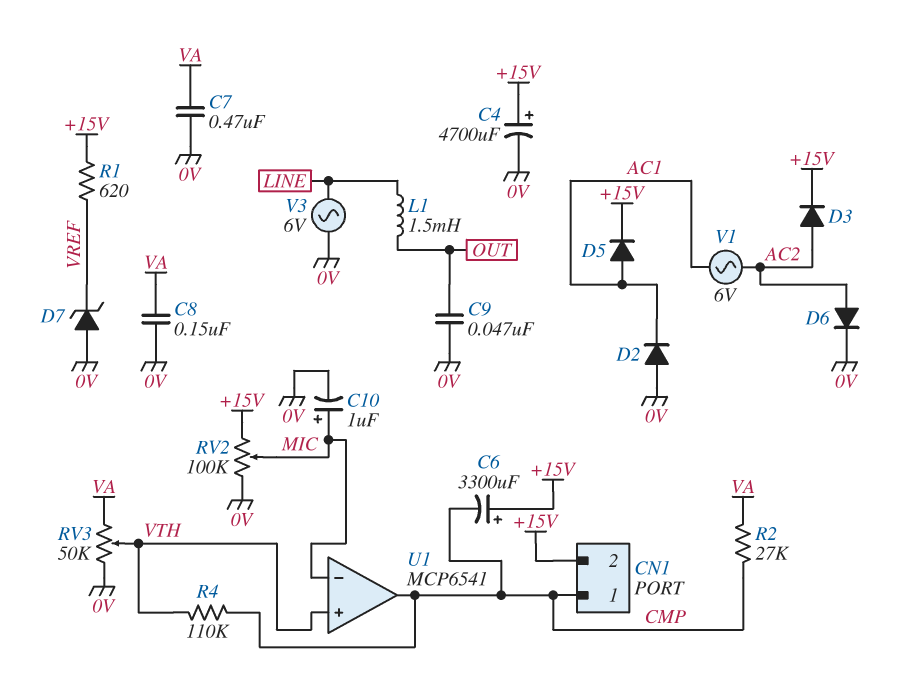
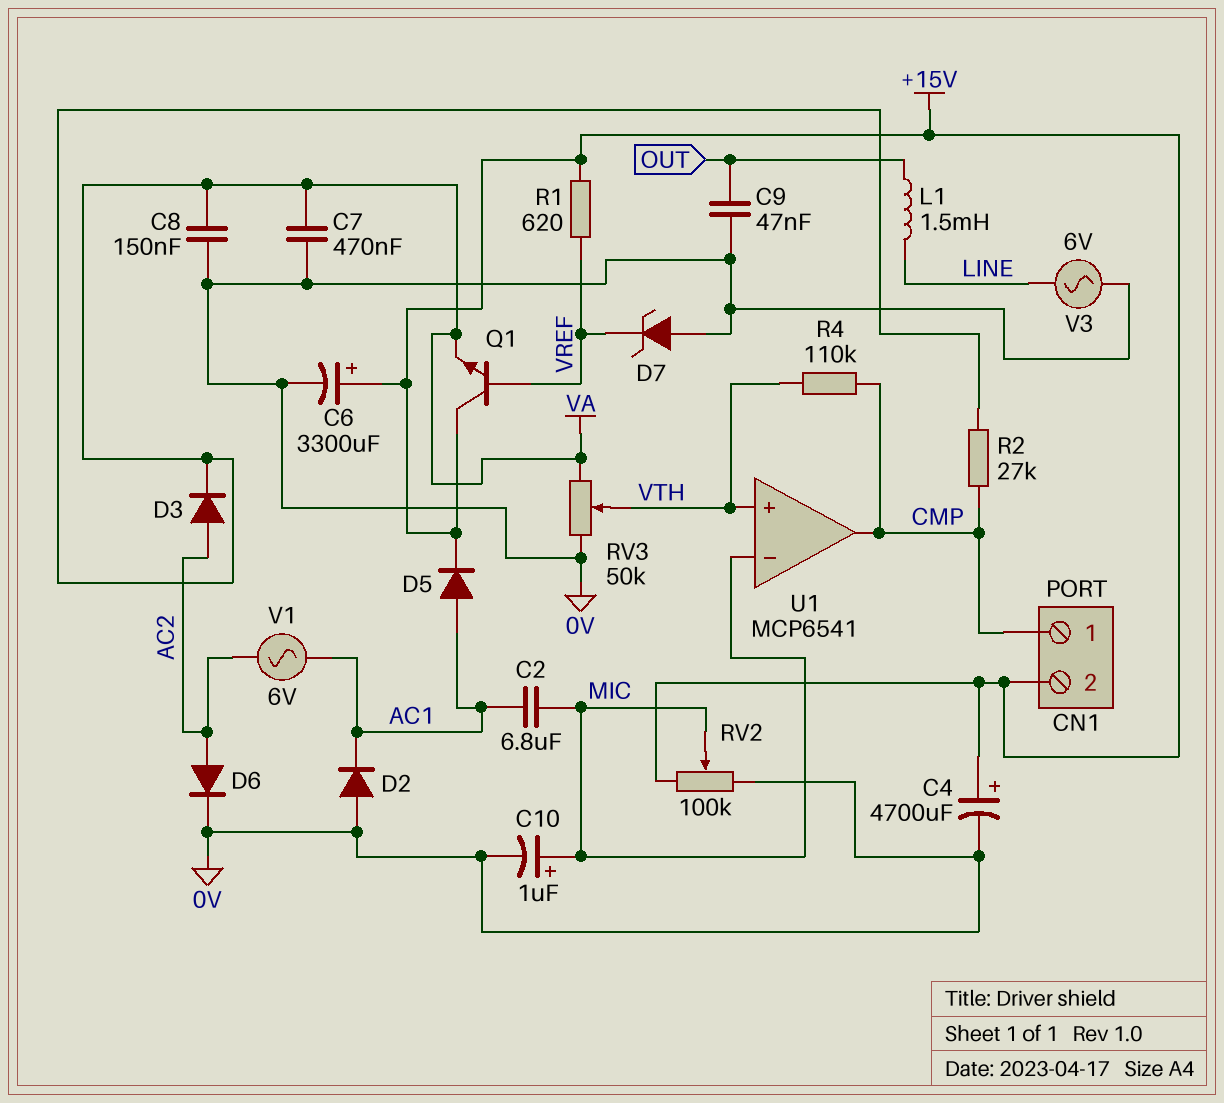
C2: none -> 6.8uF (AC1, MIC)
C6: 3300uF (plus +15V, minus CMP) -> 3300uF (plus +15V, minus 0V)
D3: diode (A AC2, K +15V) -> diode (A AC2, K VA)
Q1: none -> NPN (B VREF, C +15V, E VA)

